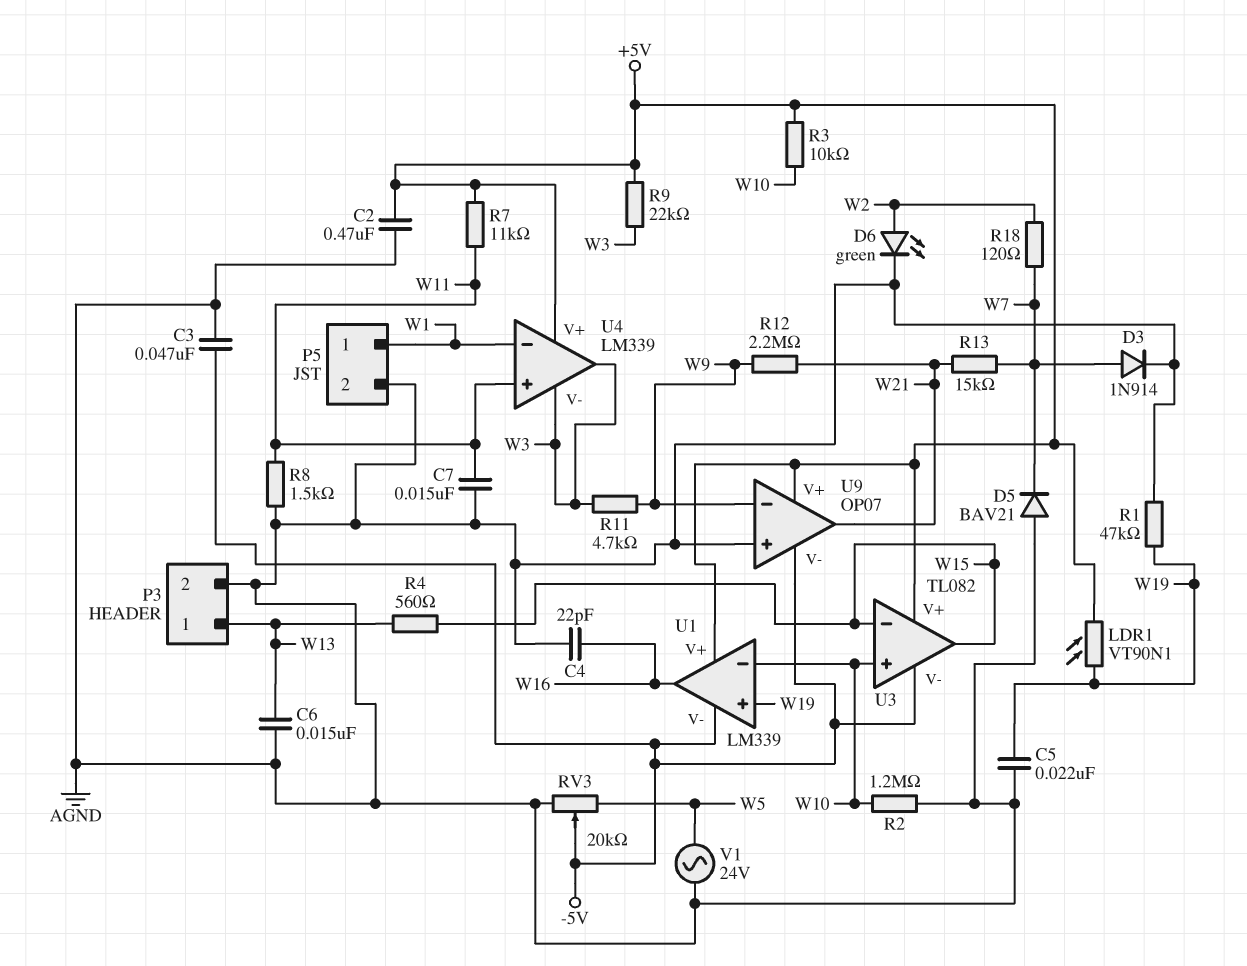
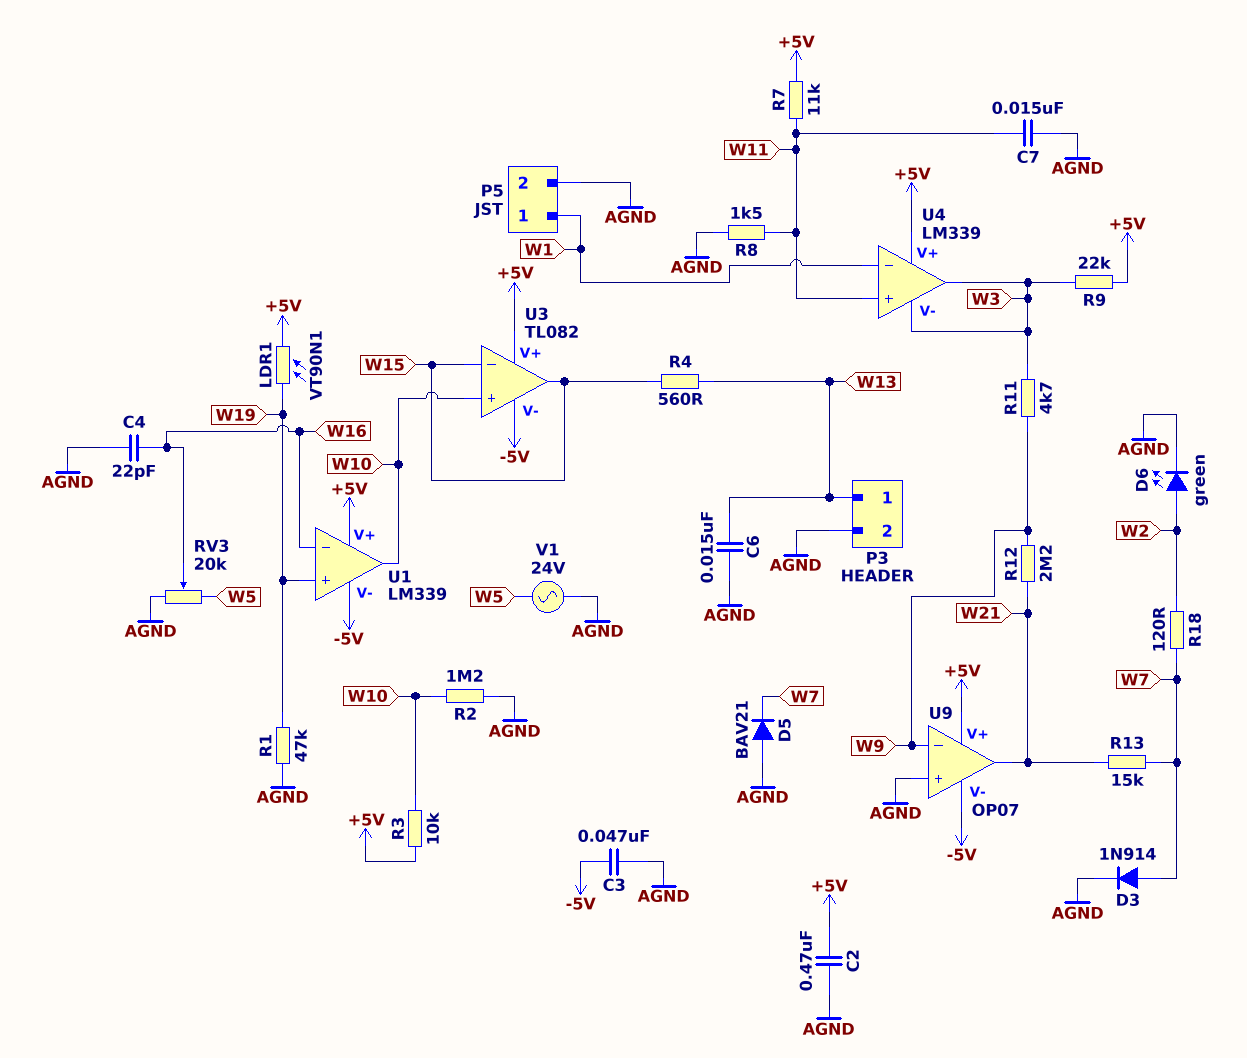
C5: 22nF (AGND, W19) -> none
RV3: 20k (AGND, W5, wiper -5V) -> 20k (AGND, W5, wiper W16)
U1 pin in-: W10 -> W16
U1 pin out: W16 -> W10

